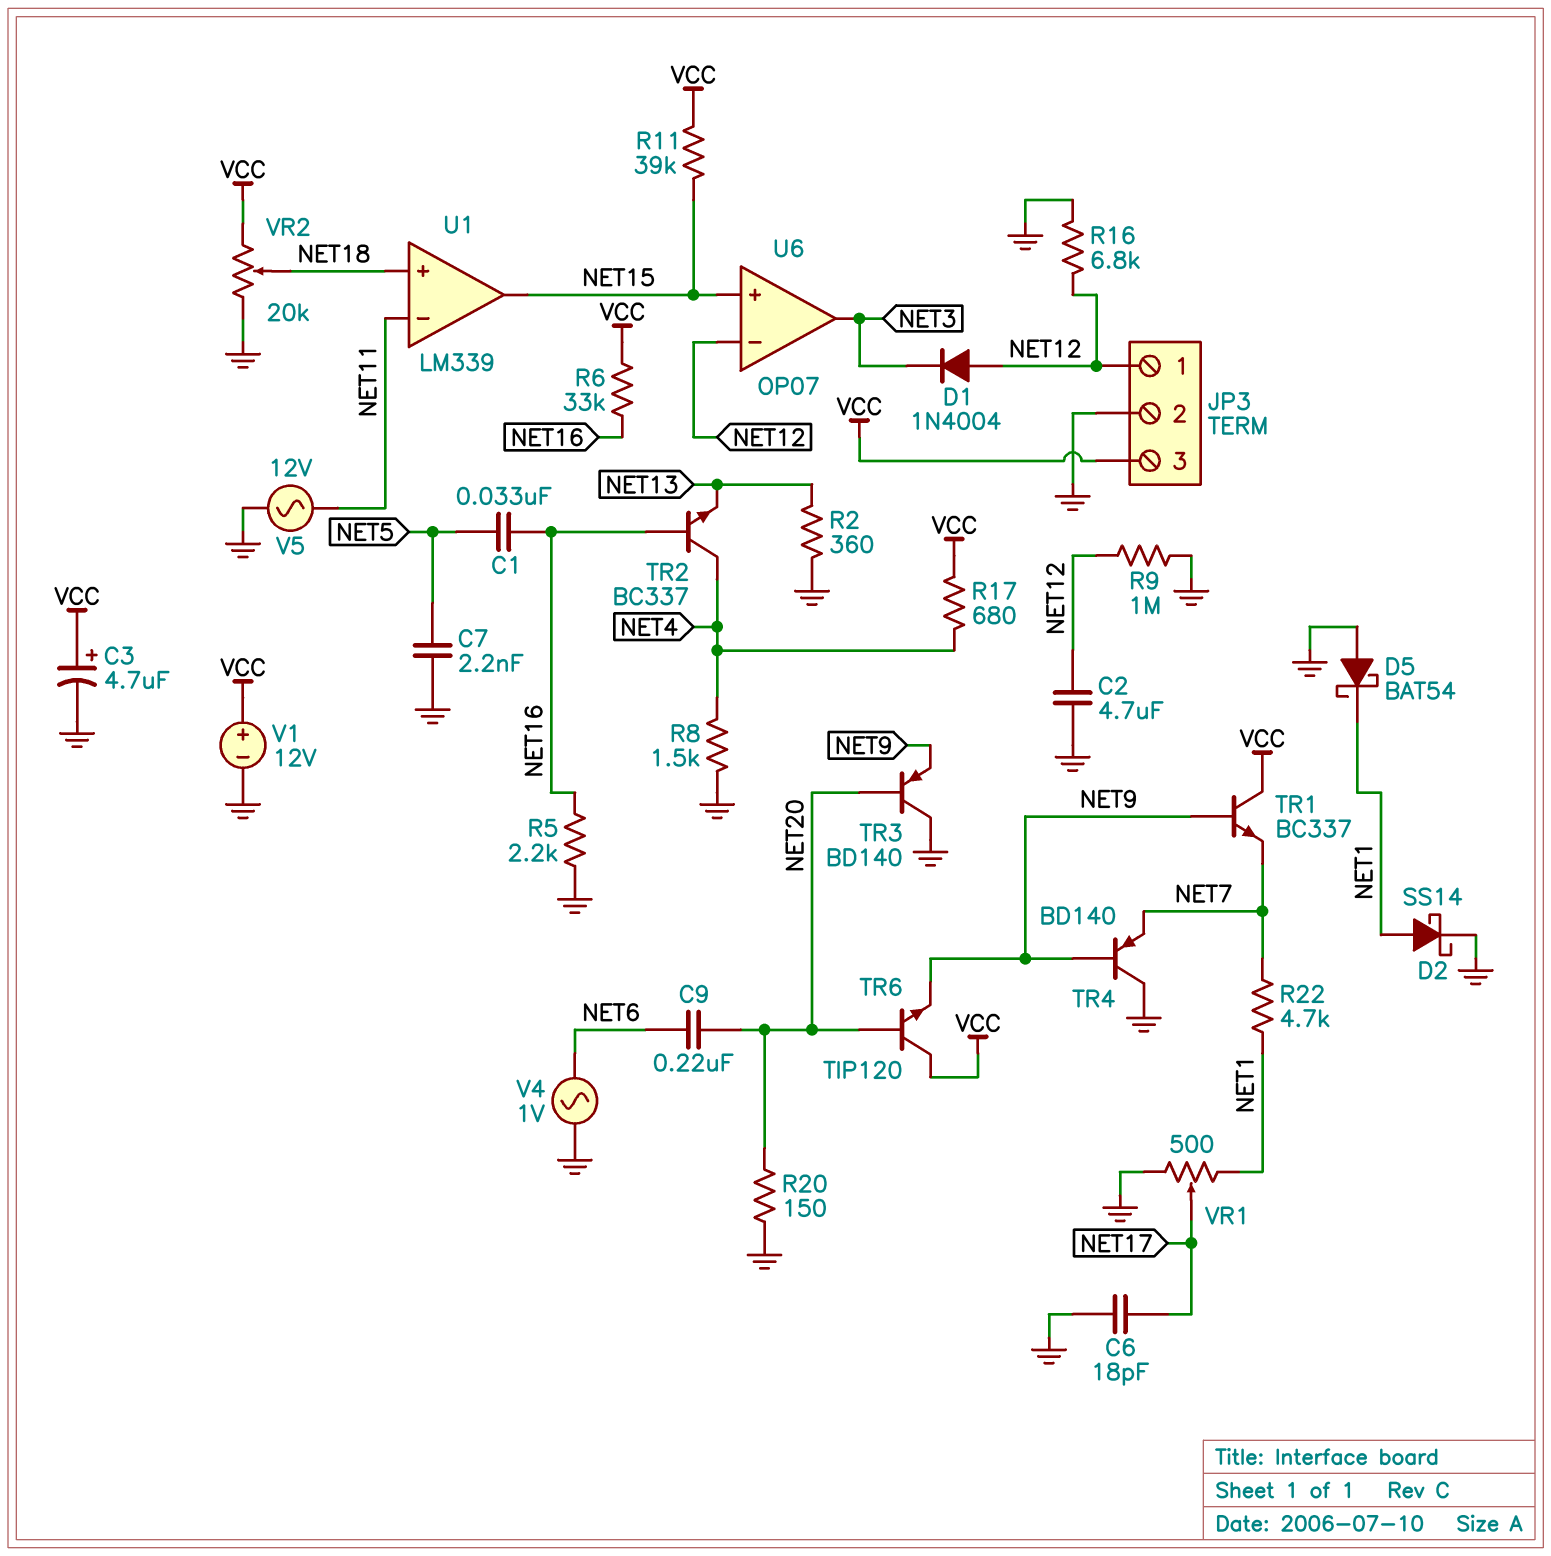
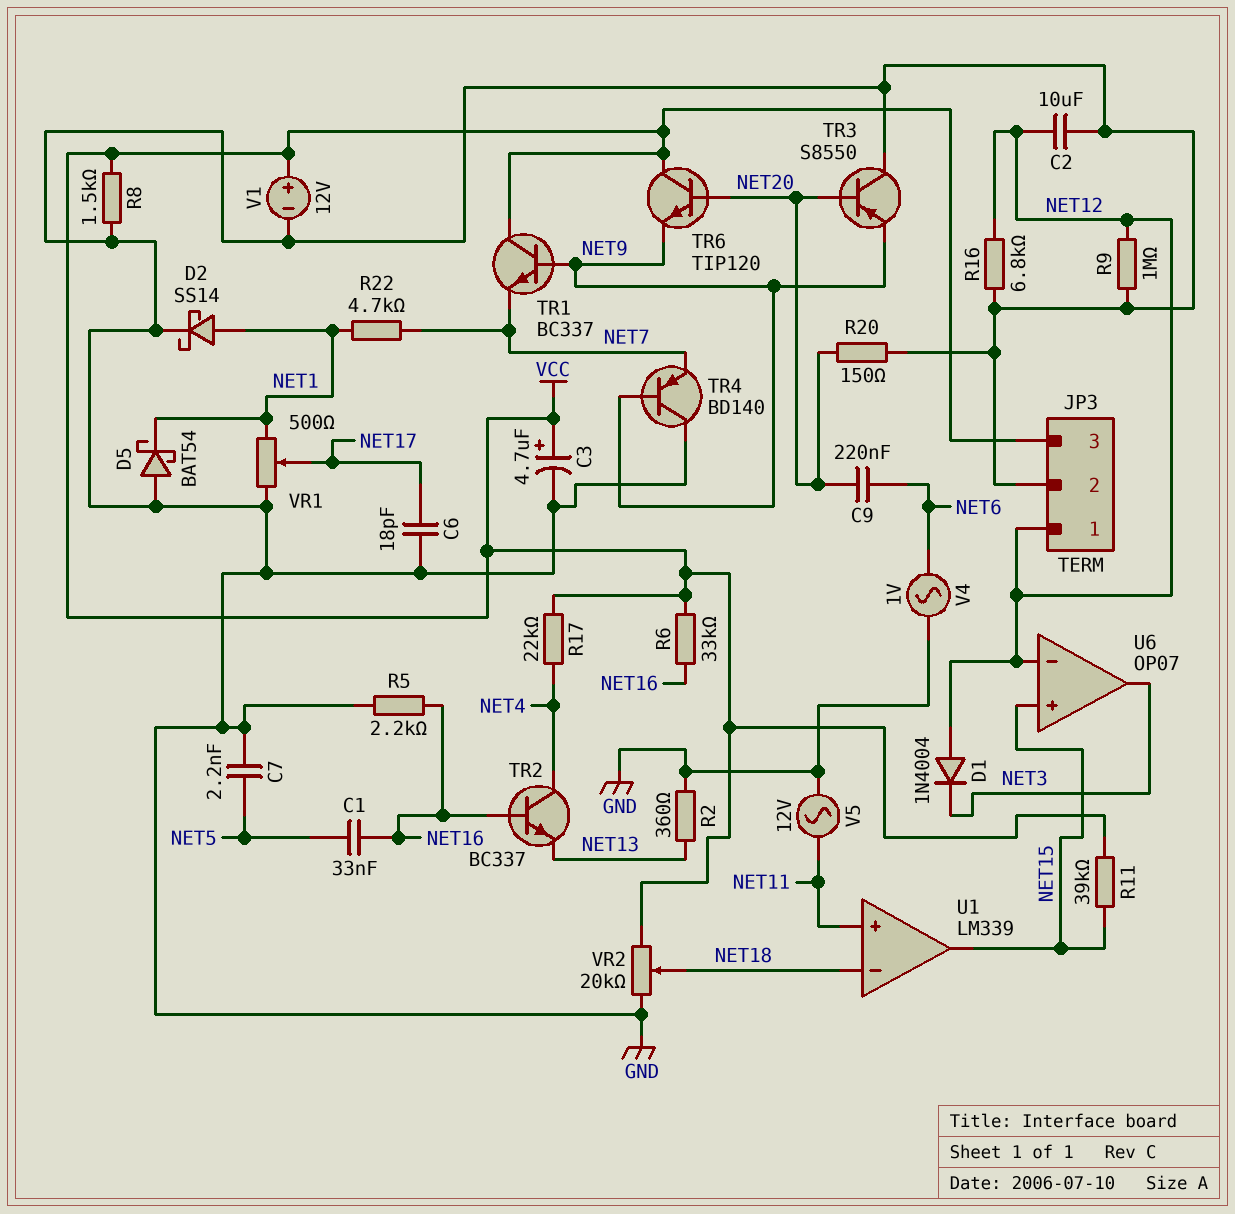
C2: 4.7uF (GND, NET12) -> 10uF (GND, NET12)
R8: 1.5k (GND, NET4) -> 1.5k (GND, VCC)
R17: 680 (NET4, VCC) -> 22k (NET4, VCC)
TR3: PNP BD140 (B NET20, C GND, E NET9) -> PNP S8550 (B NET20, C GND, E NET9)
U1 pin in+: NET18 -> NET11
U1 pin in-: NET11 -> NET18

